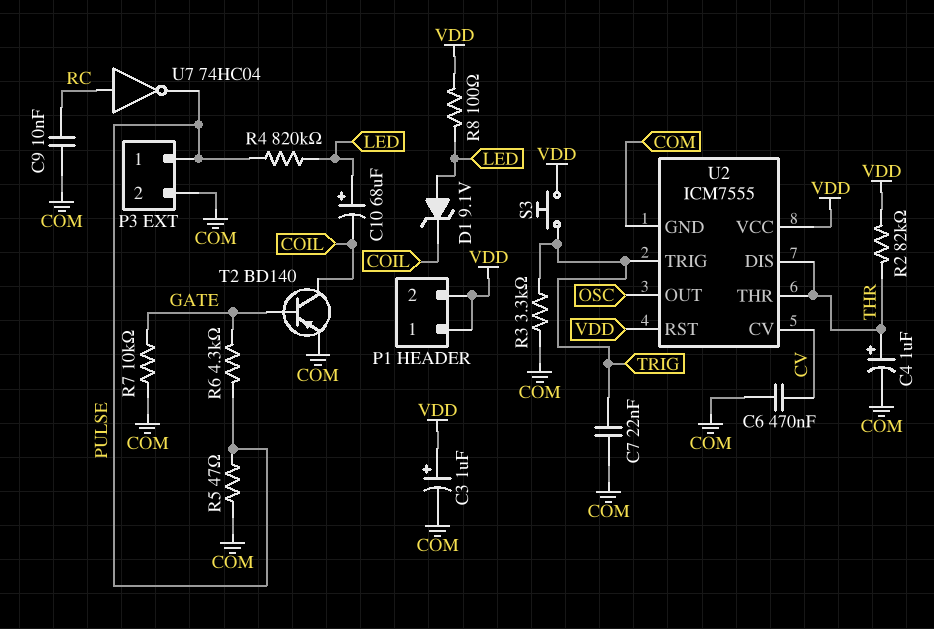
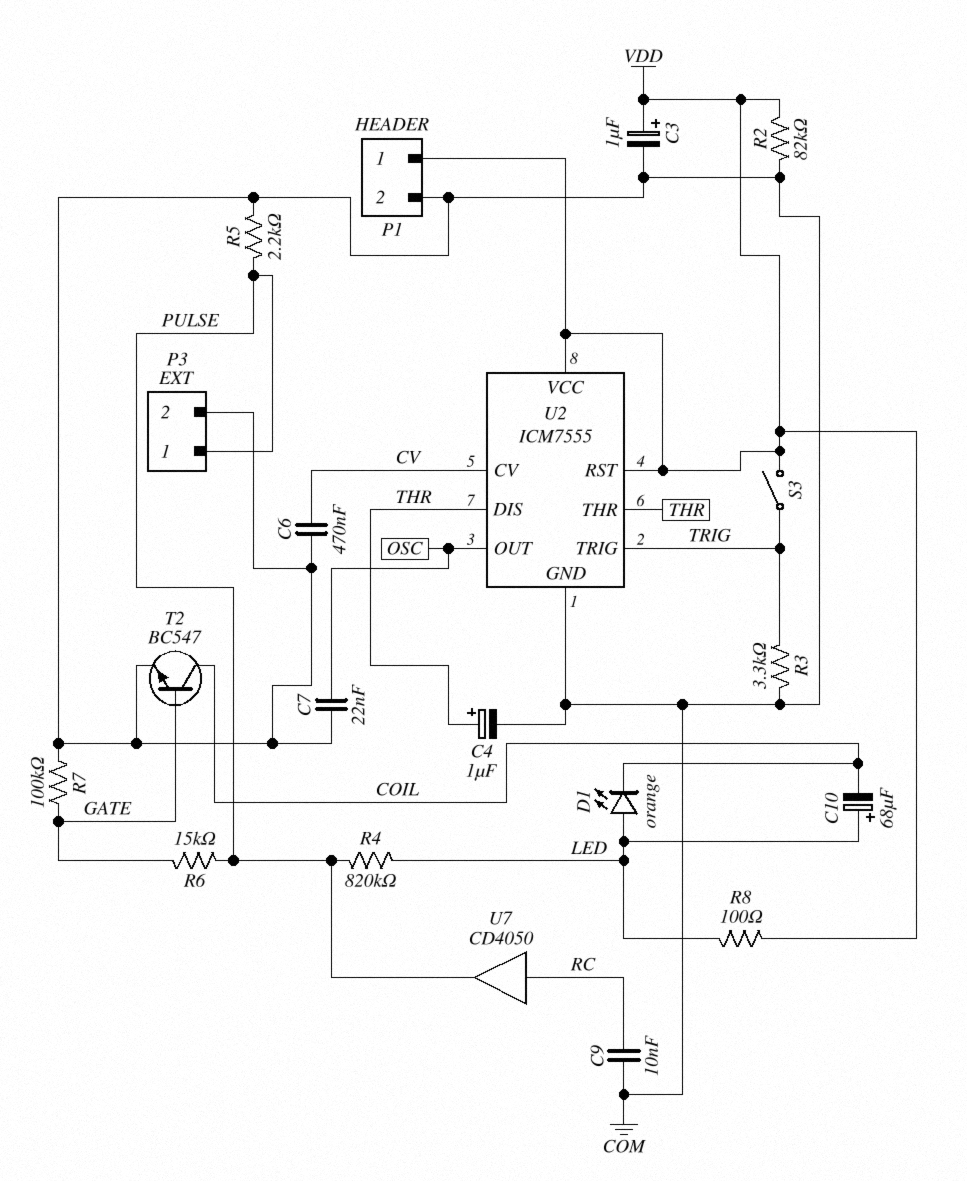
C7: 22nF (COM, TRIG) -> 22nF (COM, OSC)
D1: zener 9.1V (A LED, K COIL) -> LED orange (A LED, K COIL)
P1 pin 2: VDD -> COM
R2: 82k (THR, VDD) -> 82k (COM, VDD)
R5: 47 (COM, PULSE) -> 2.2k (COM, PULSE)
R6: 4.3k (GATE, PULSE) -> 15k (GATE, PULSE)
R7: 10k (COM, GATE) -> 100k (COM, GATE)
S3: button (TRIG, VDD) -> switch (TRIG, VDD)
T2: PNP BD140 (B GATE, C COIL, E COM) -> NPN BC547 (B GATE, C COIL, E COM)
U7: NOT 74HC04 (in RC, out PULSE) -> buffer CD4050 (in RC, out PULSE)

